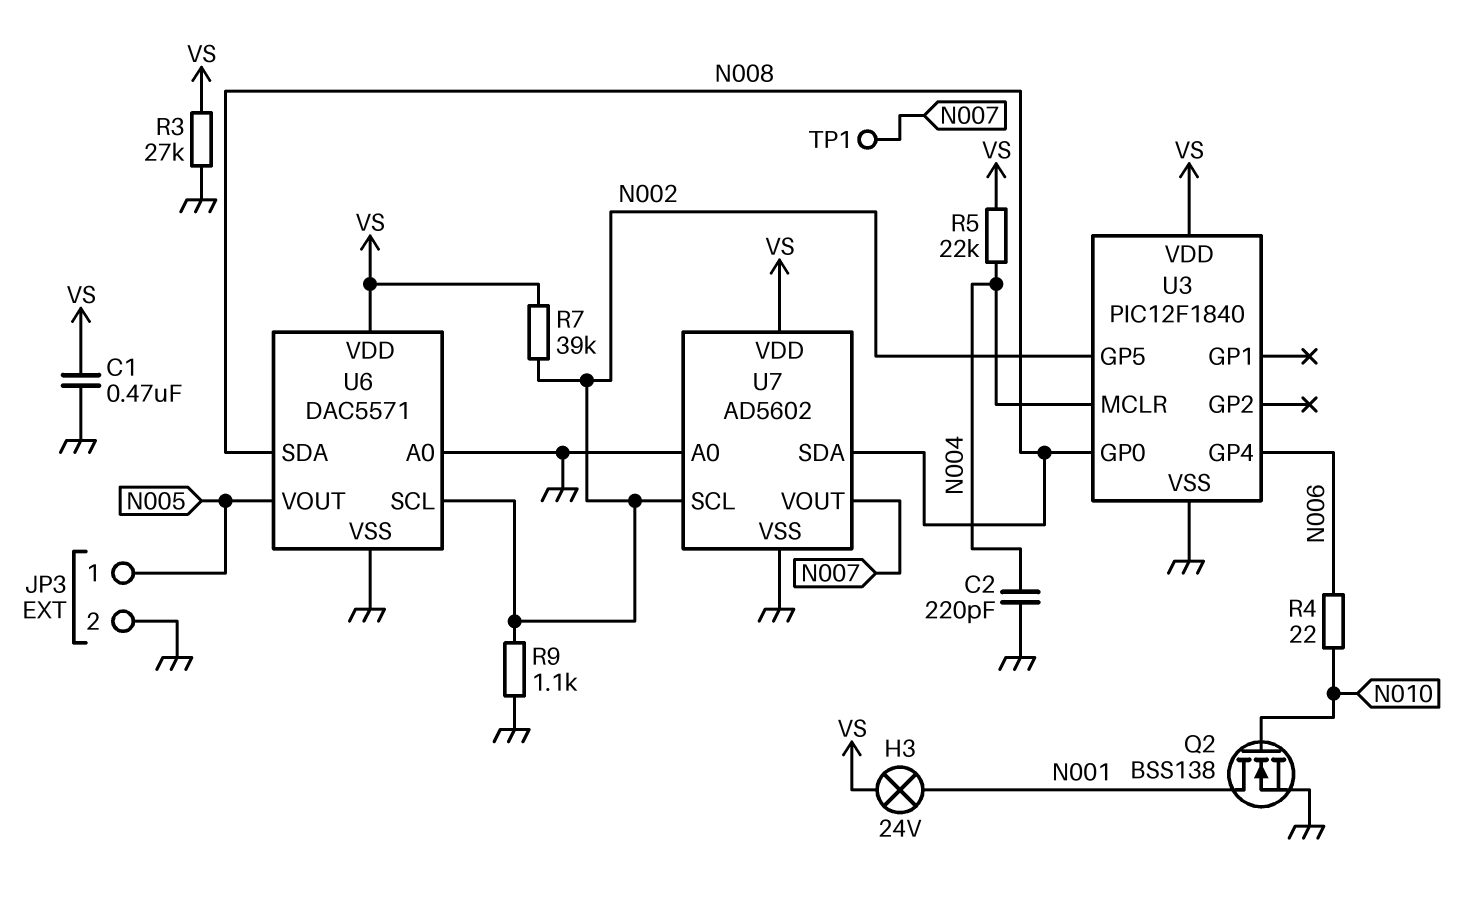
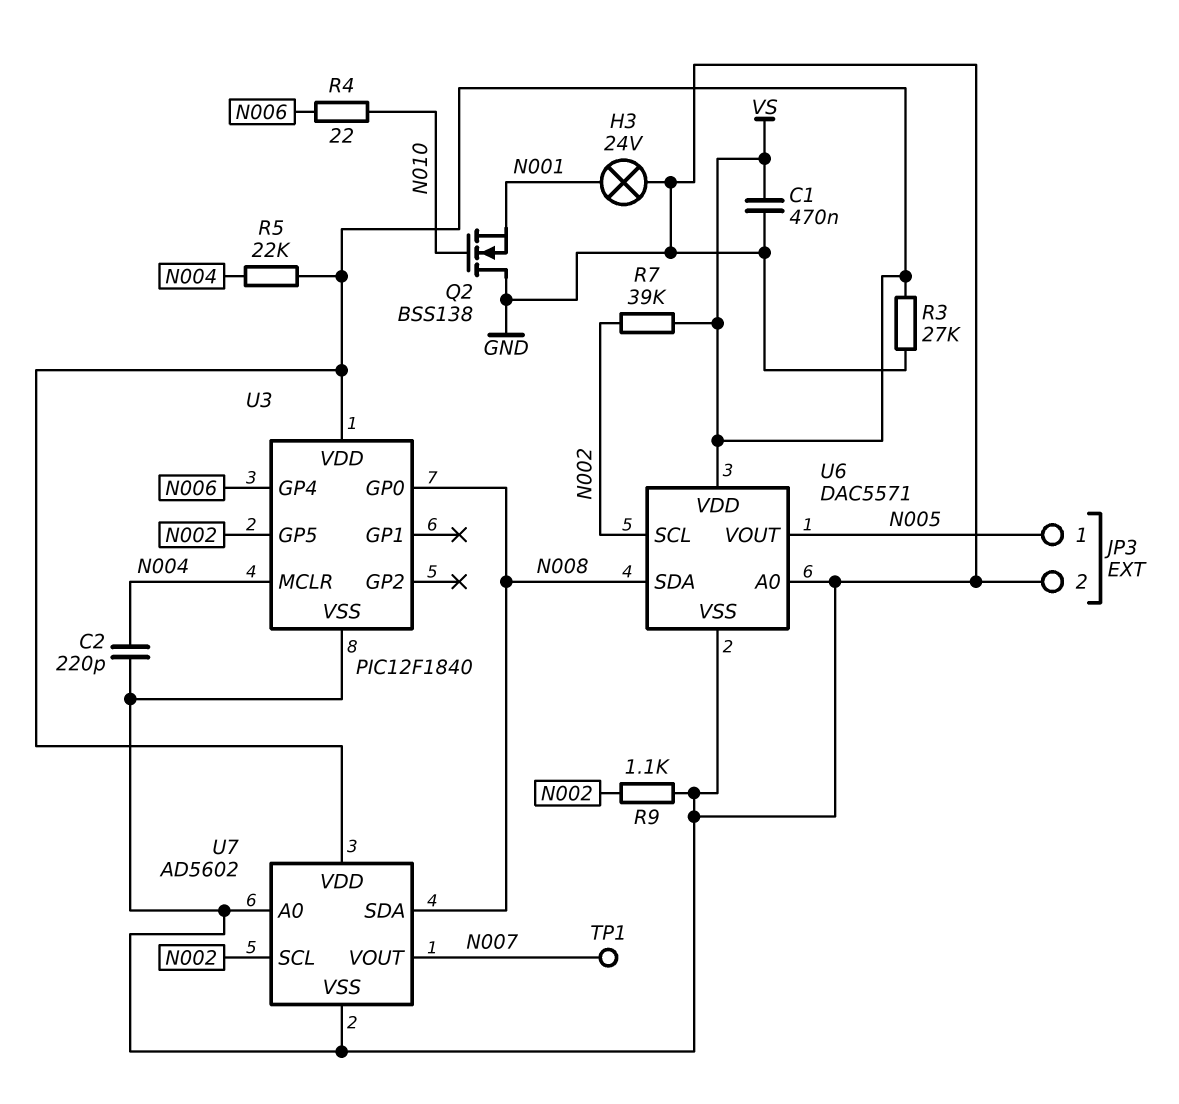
H3: lamp 24V (N001, VS) -> lamp 24V (GND, N001)
Q2: NMOS BSS138 (G N010, D N001, S GND) -> NMOS BSS138 (G N010, D GND, S N001)

